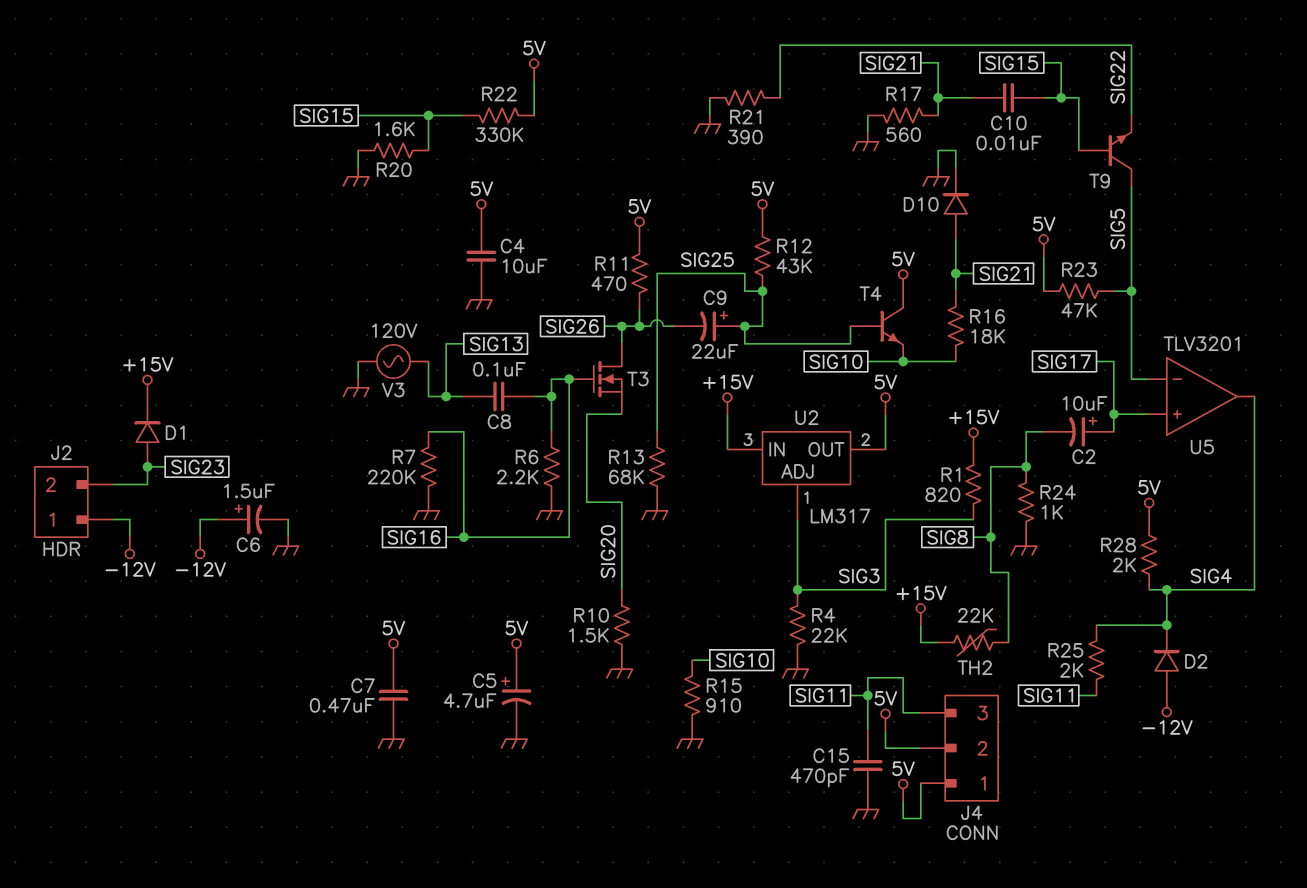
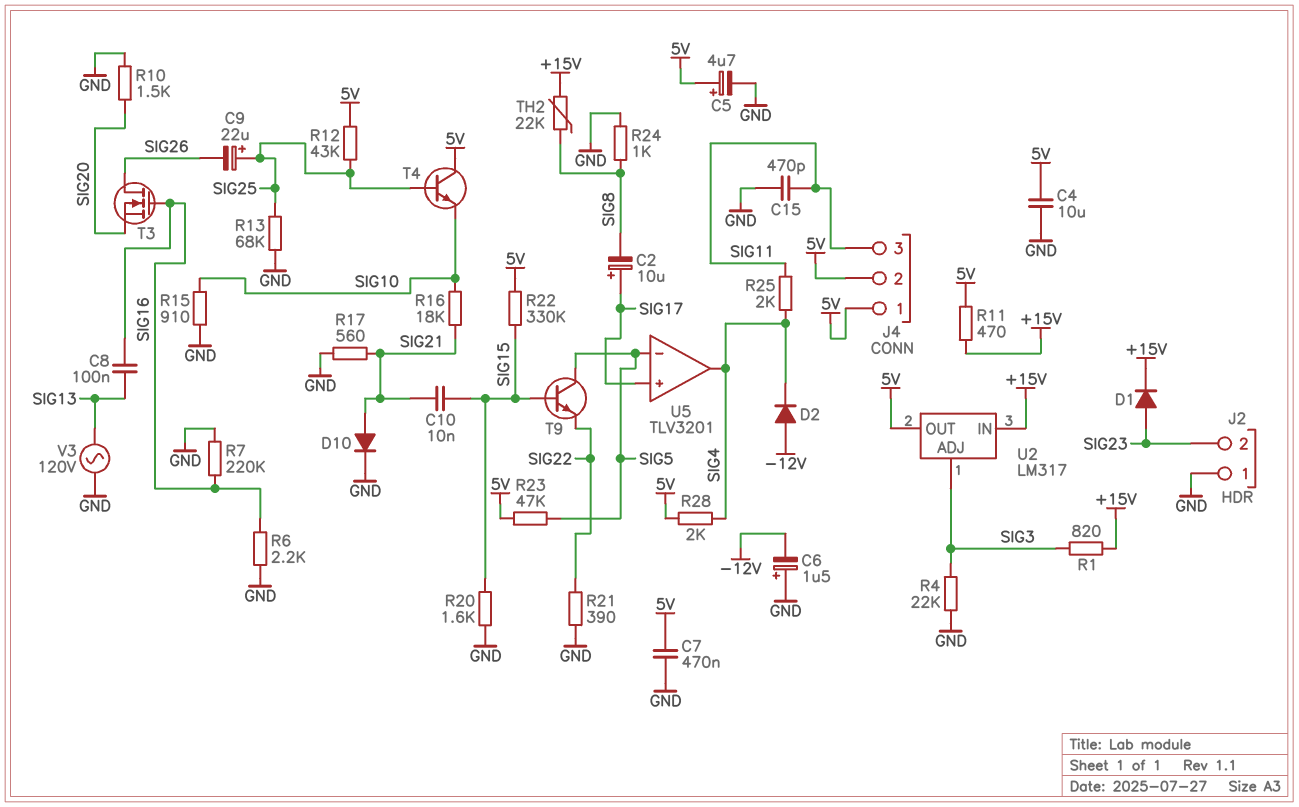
C6: 1.5uF (plus -12V, minus GND) -> 1.5uF (plus GND, minus -12V)
J2 pin 1: -12V -> GND
R11: 470 (5V, SIG26) -> 470 (+15V, 5V)

